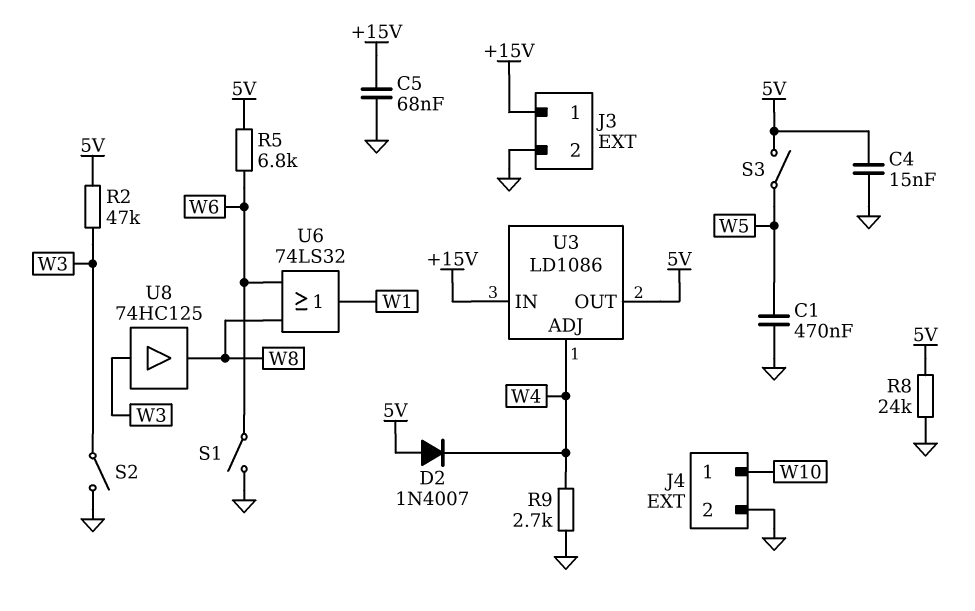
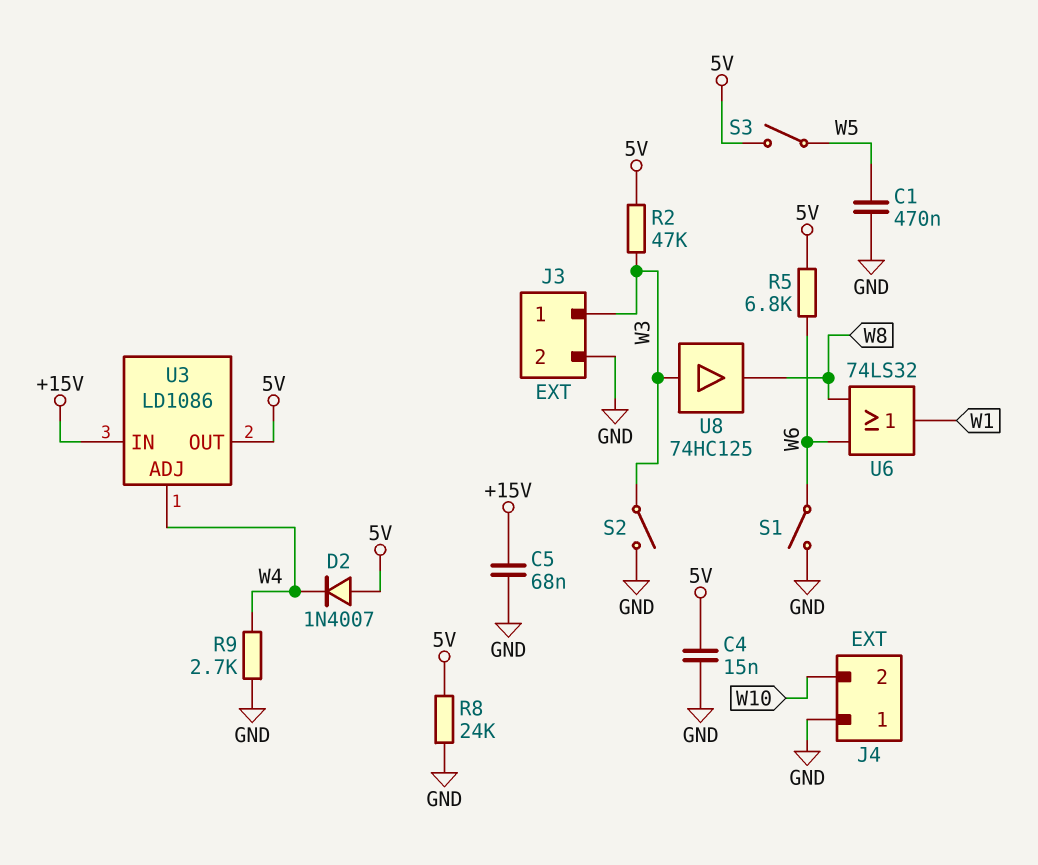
J3 pin 1: +15V -> W3
J4 pin 1: W10 -> GND
J4 pin 2: GND -> W10

